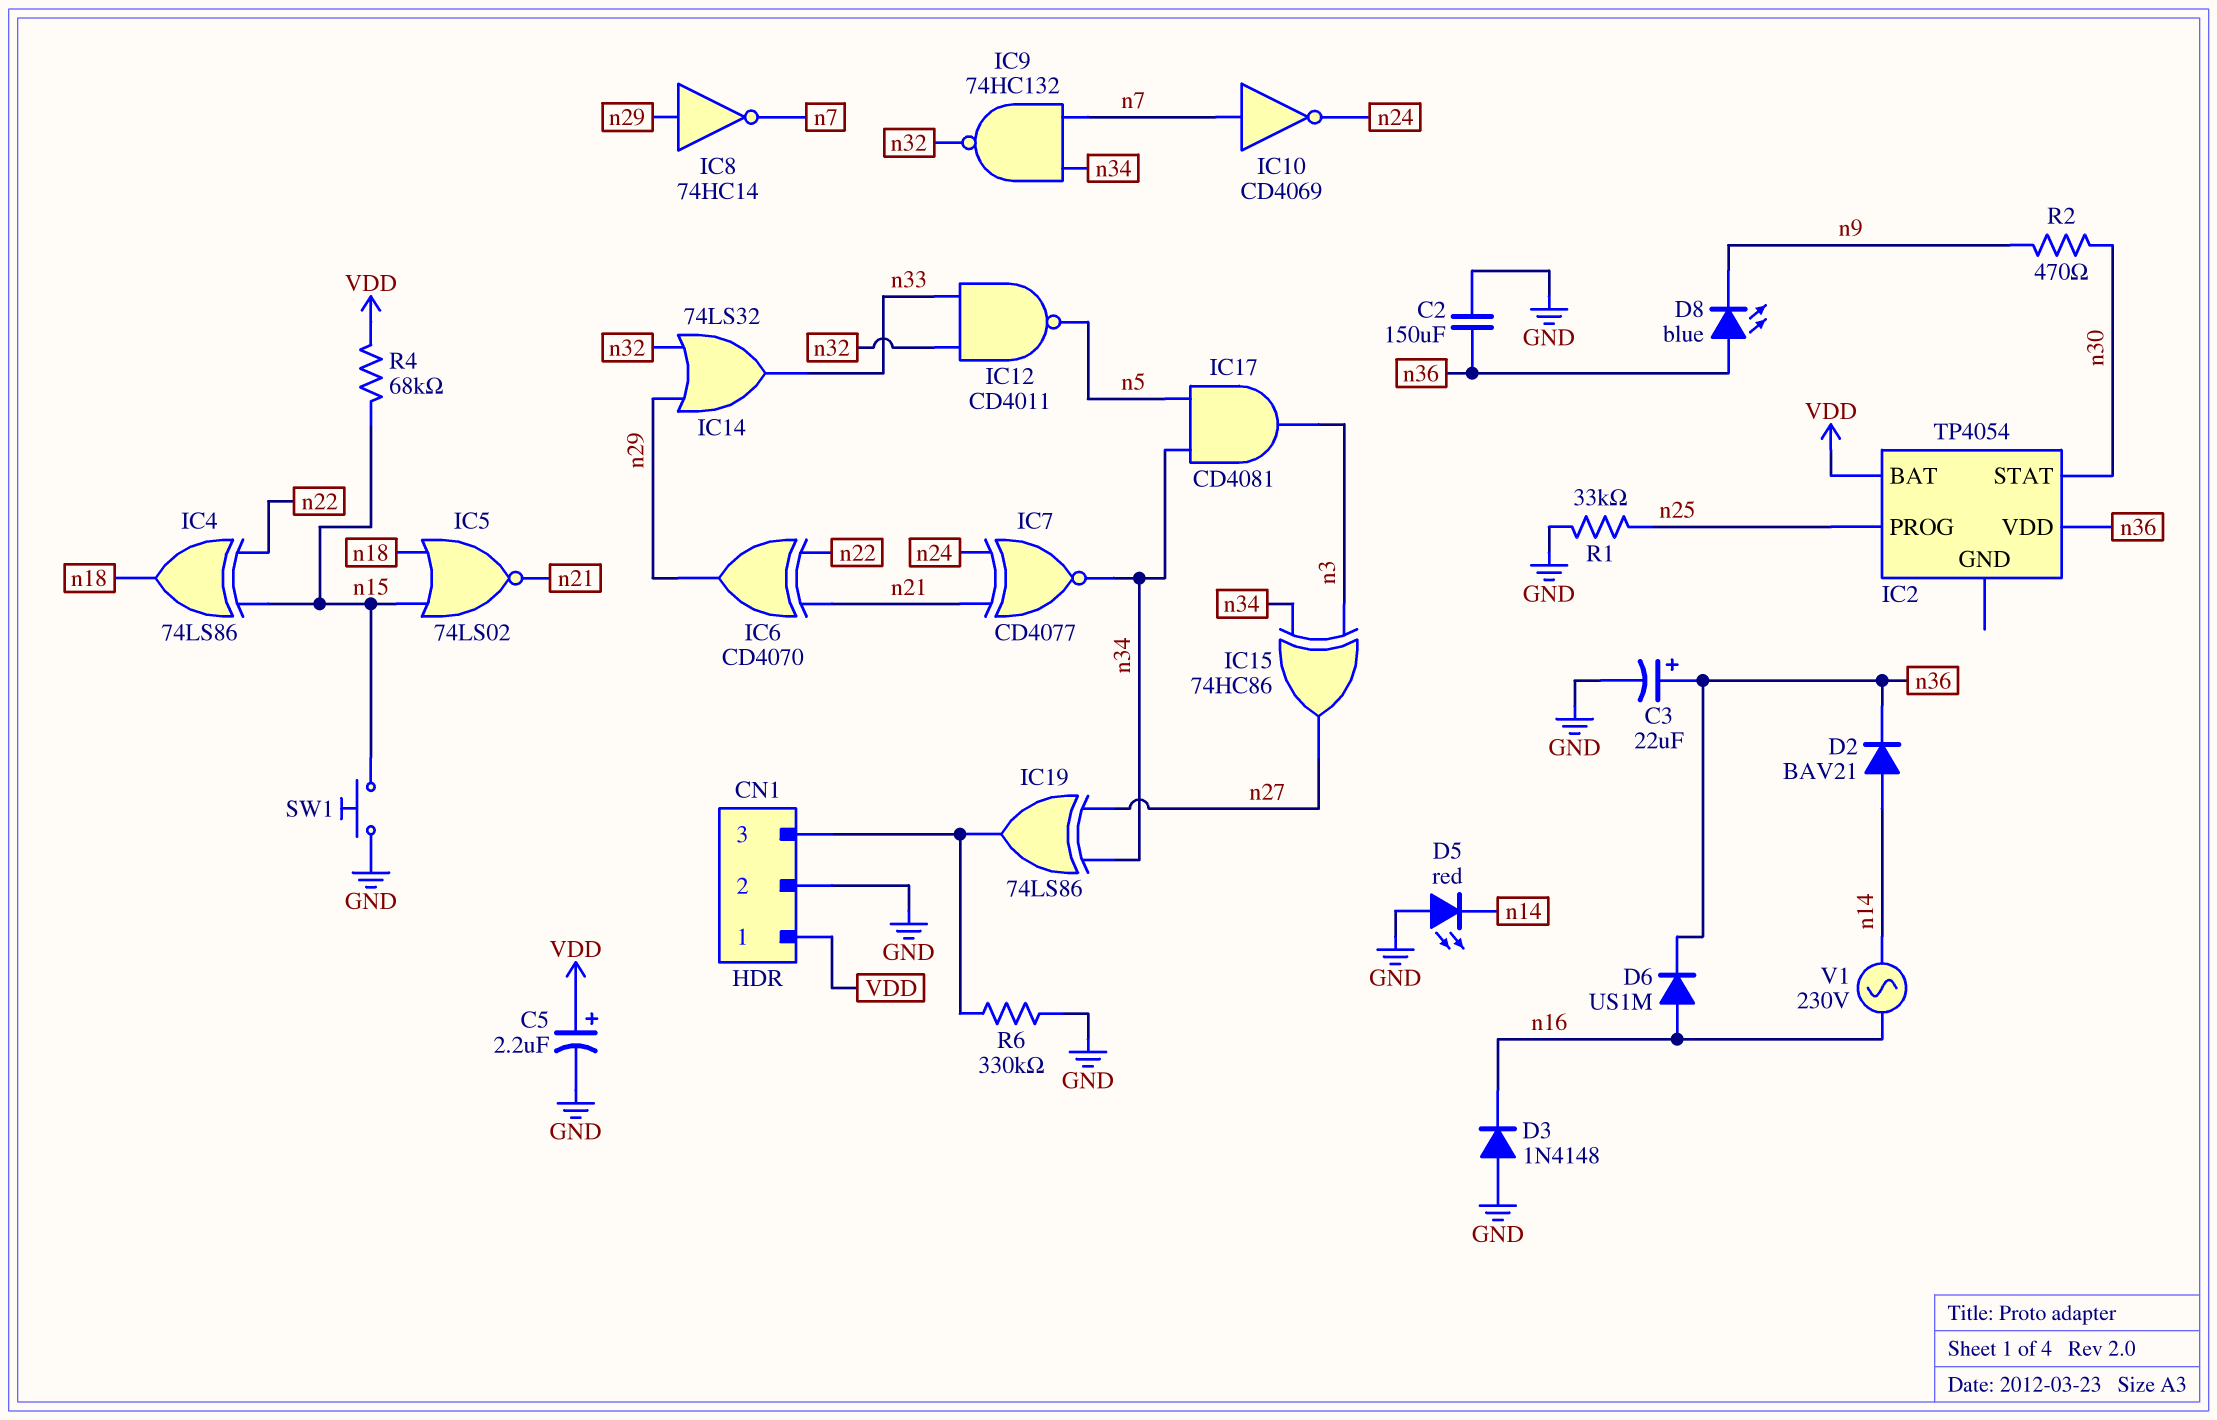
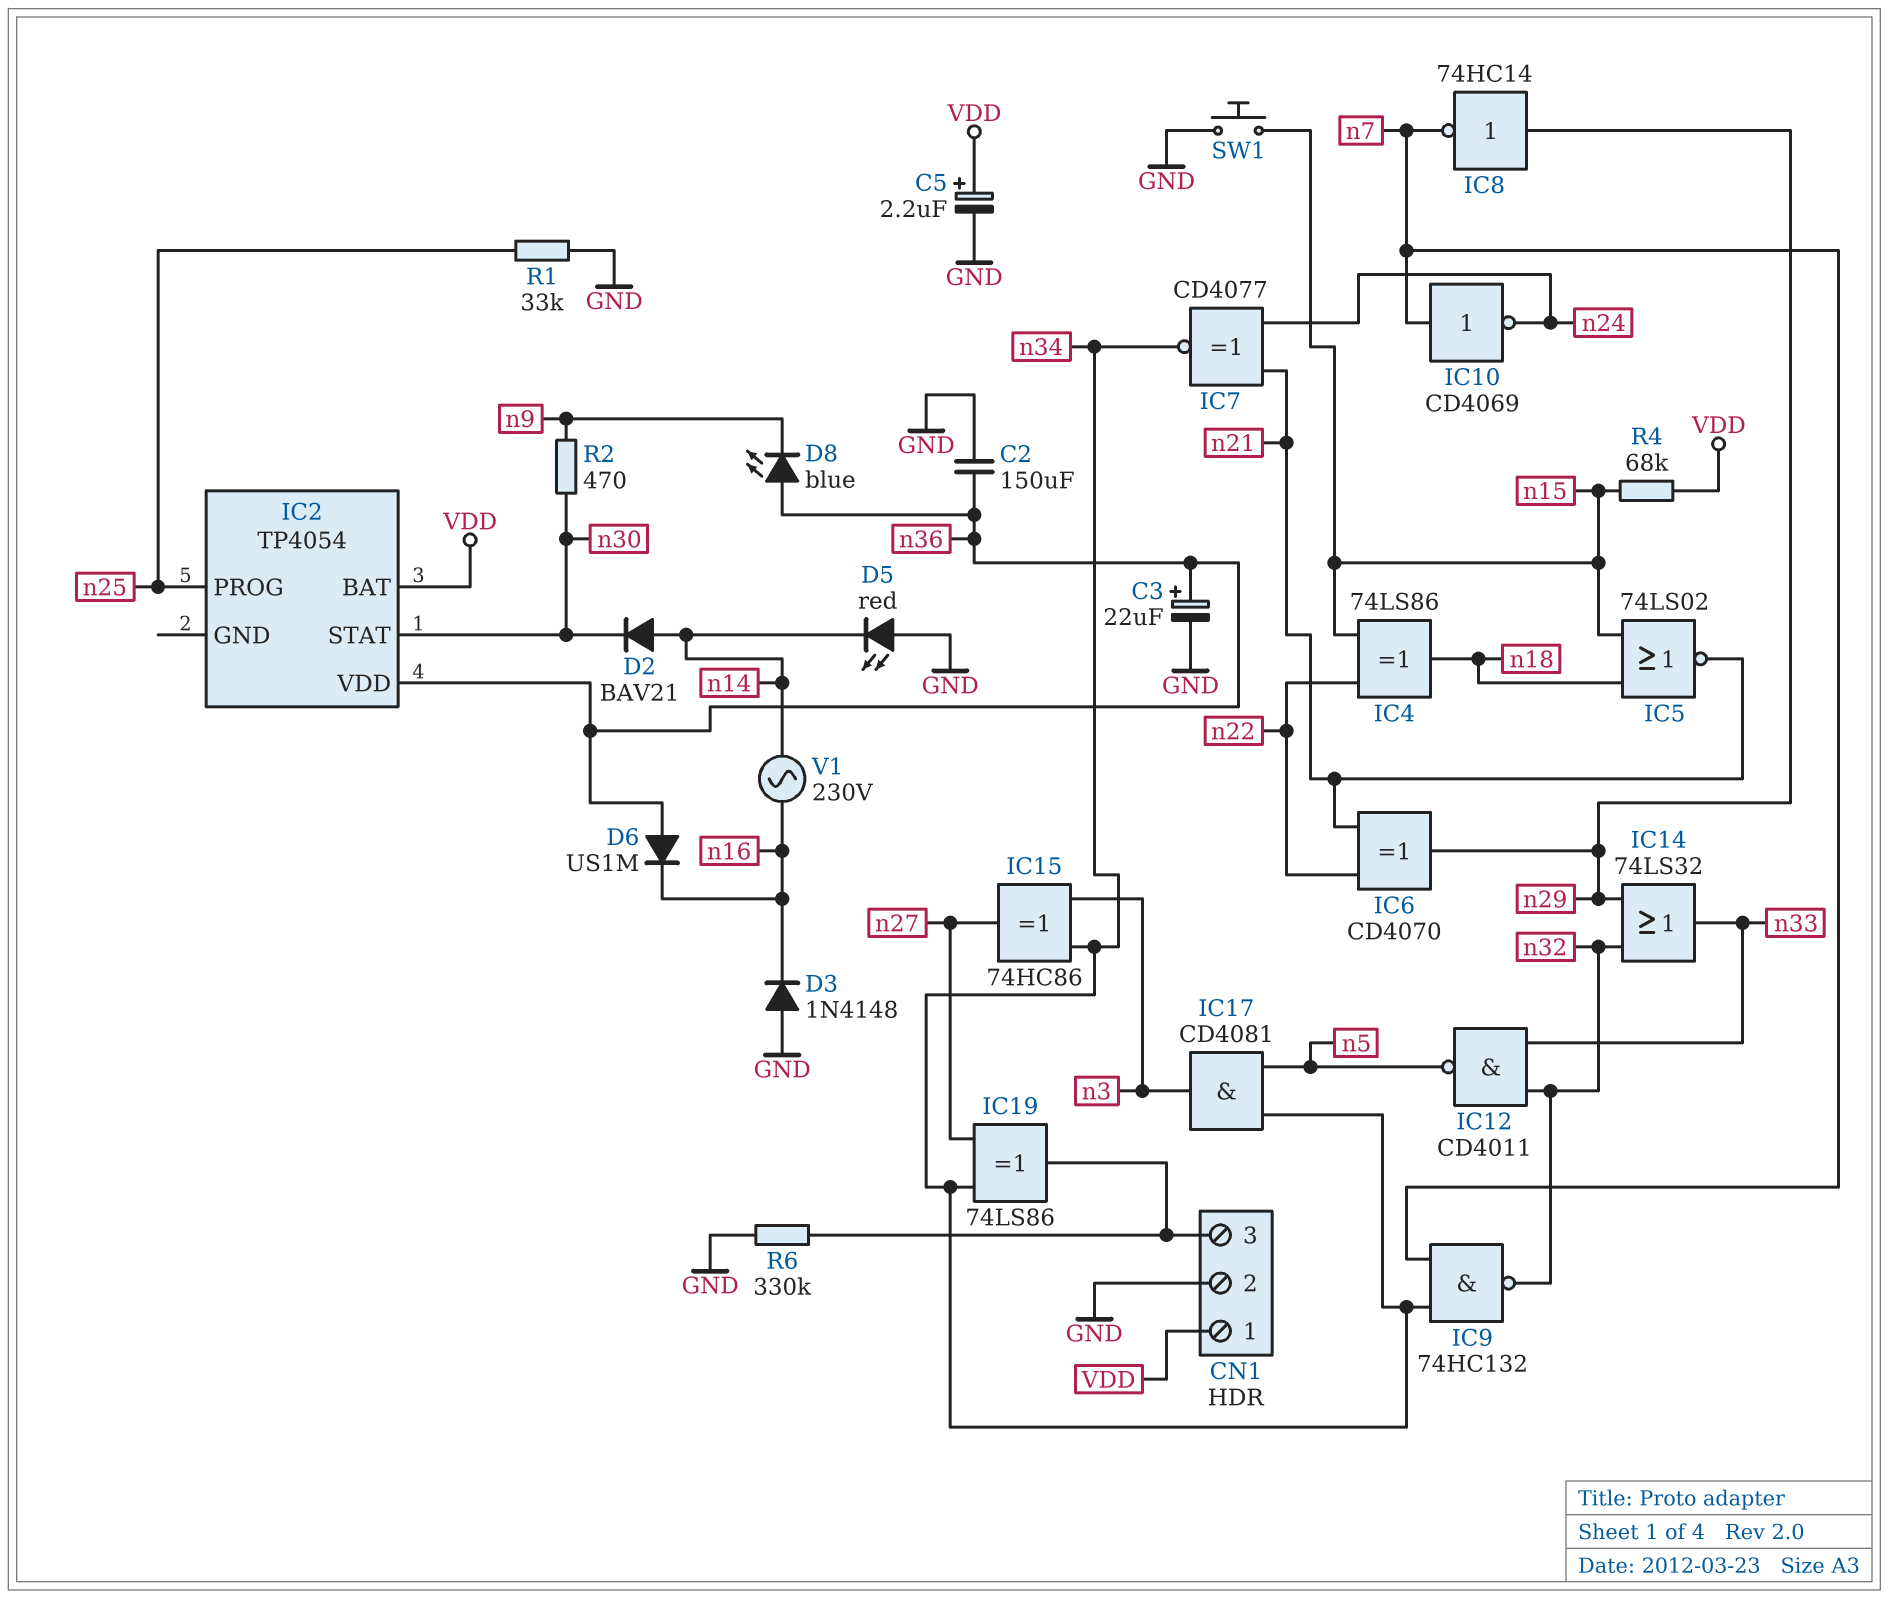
D2: diode BAV21 (A n14, K n36) -> diode BAV21 (A n14, K n30)
D6: diode US1M (A n16, K n36) -> diode US1M (A n36, K n16)

